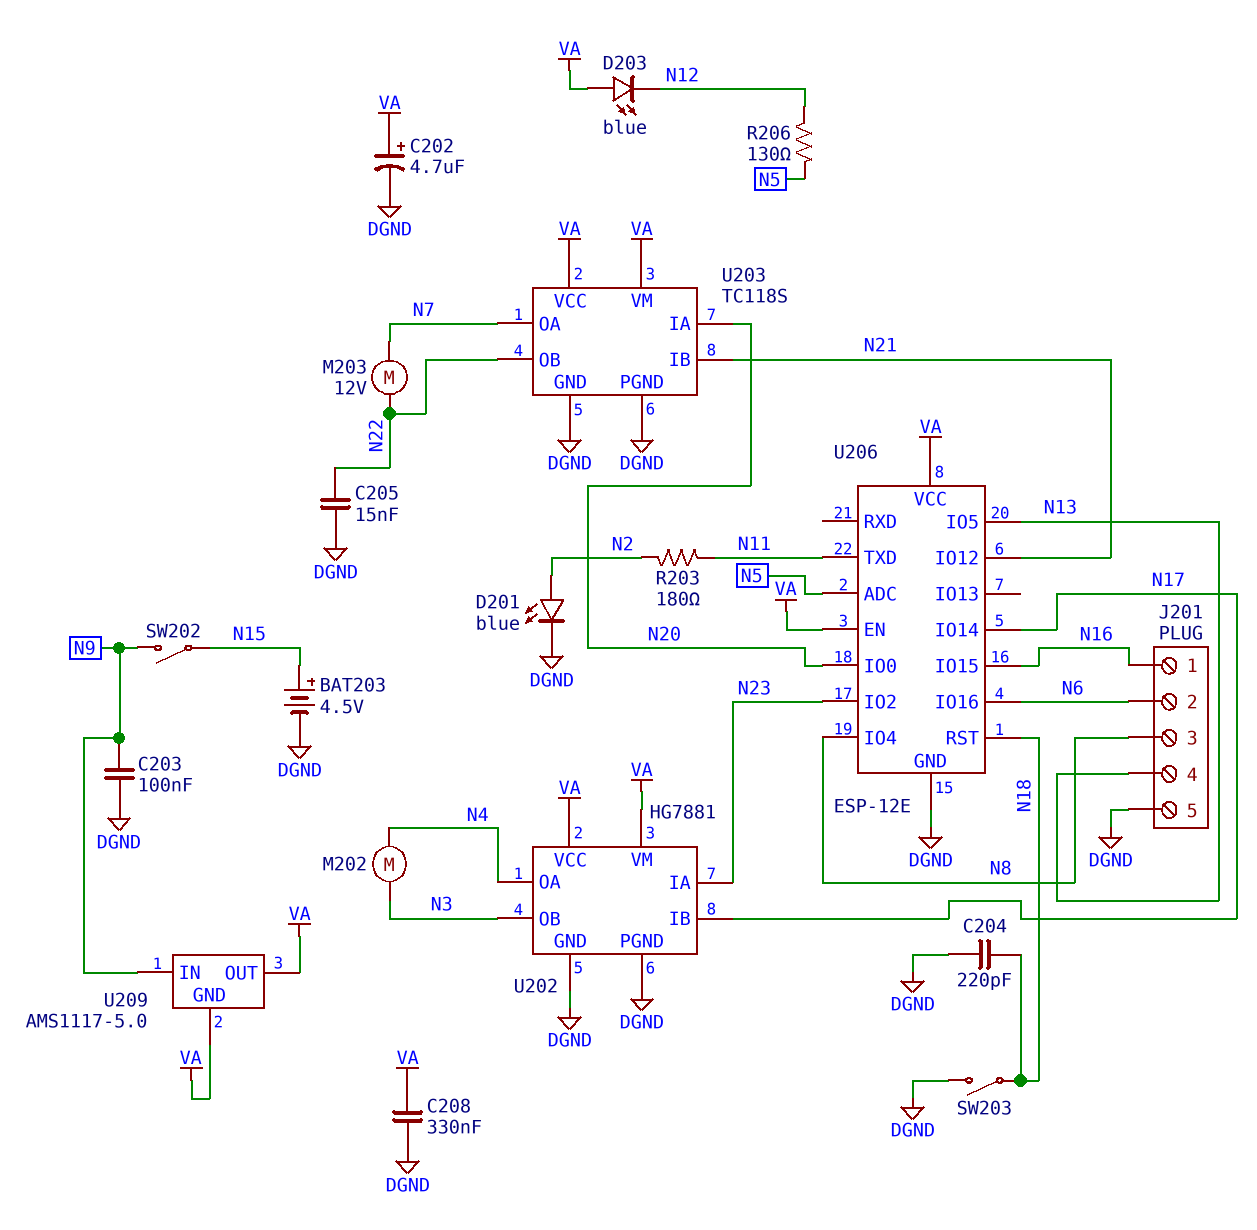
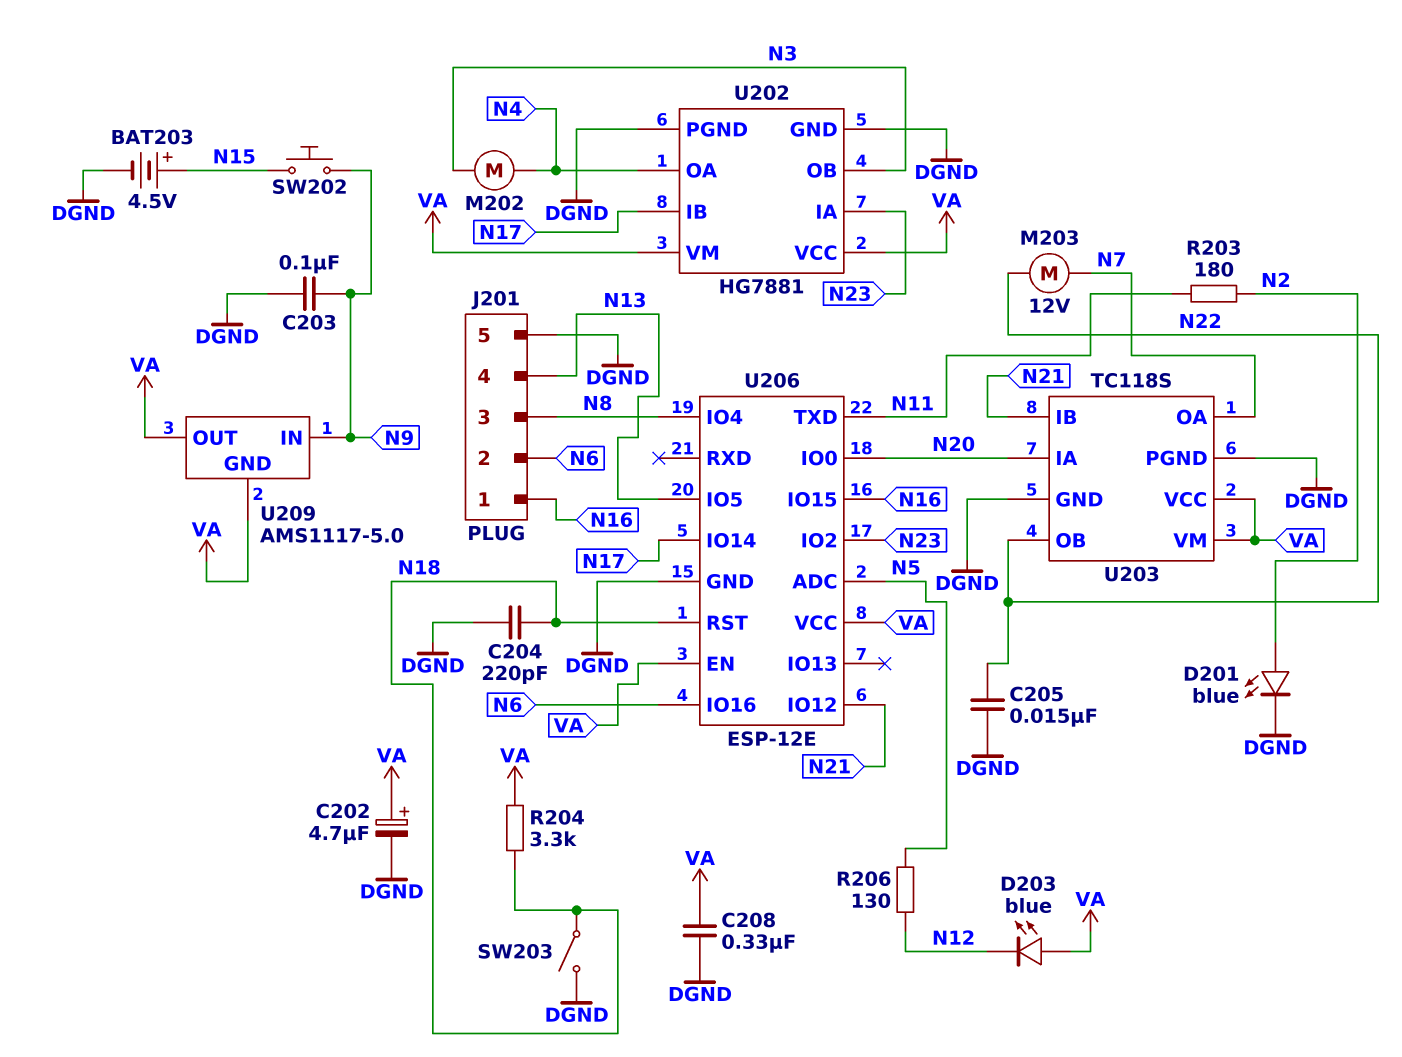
R204: none -> 3.3k (N18, VA)
SW202: switch (N9, N15) -> button (N9, N15)

